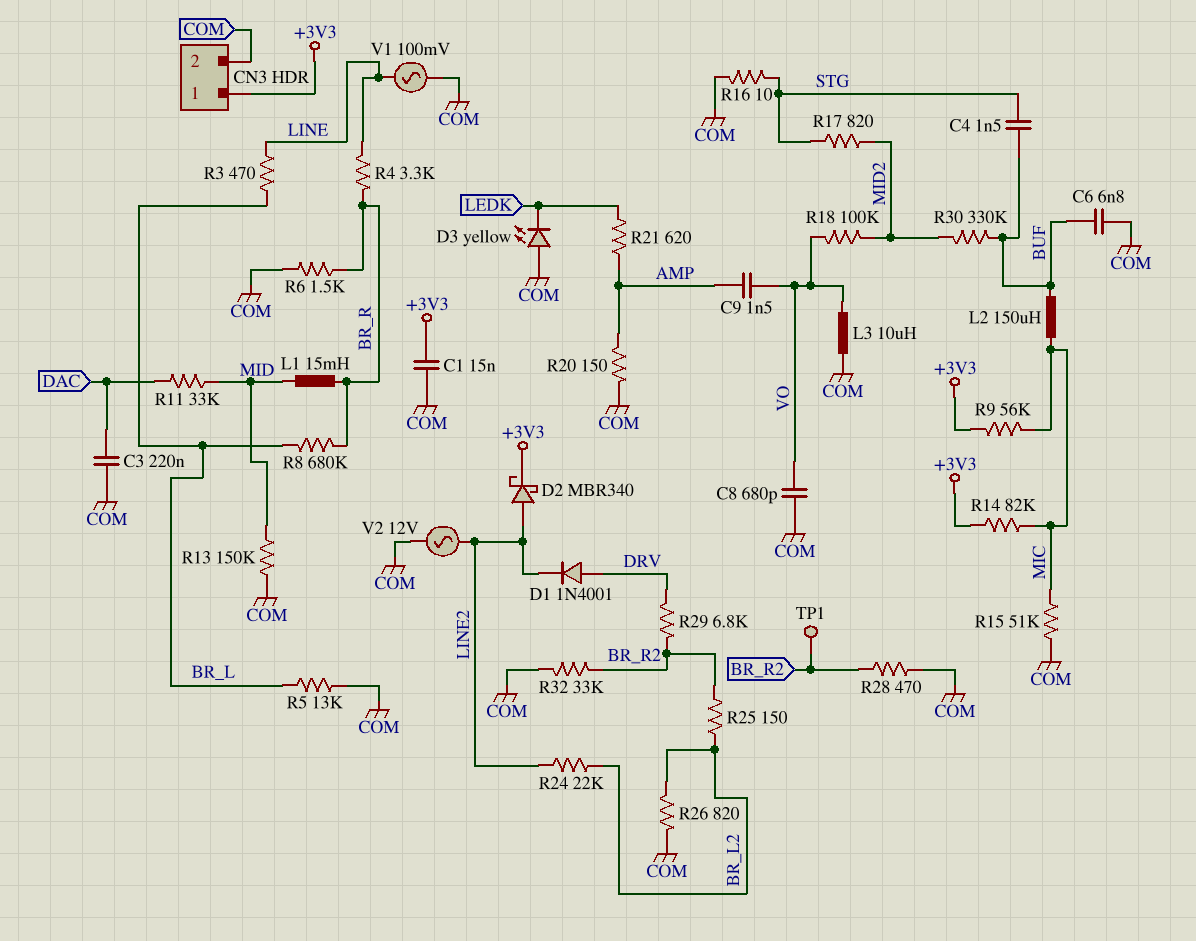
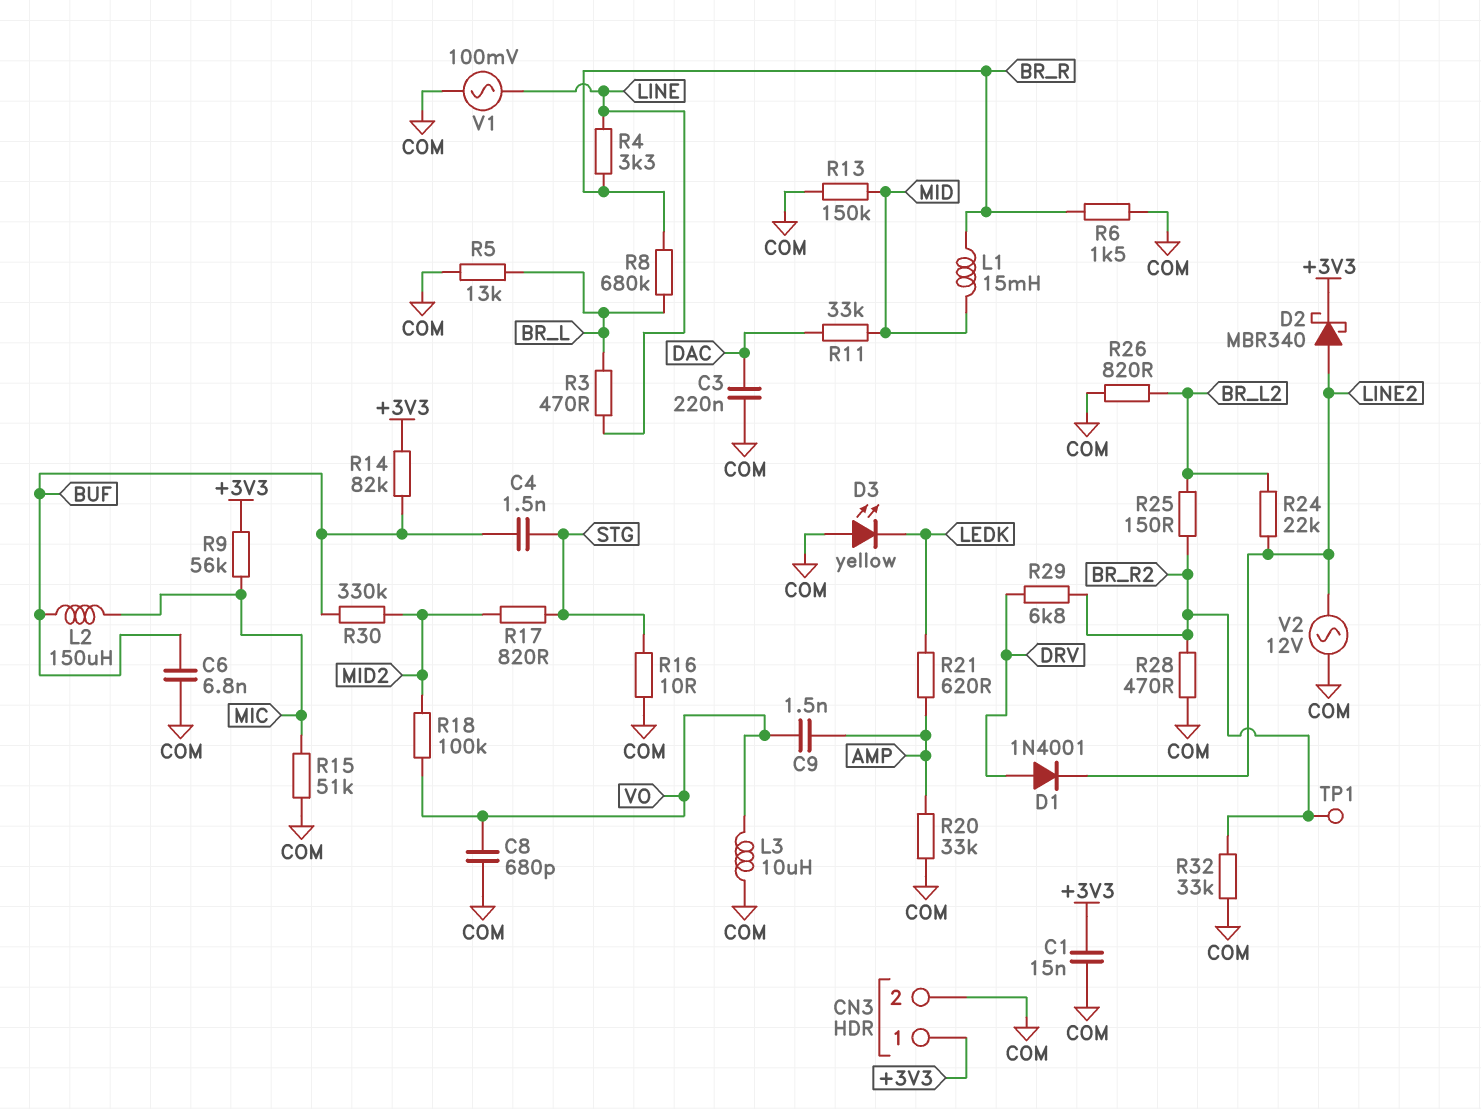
R14: 82k (+3V3, MIC) -> 82k (+3V3, BUF)
R20: 150 (AMP, COM) -> 33k (AMP, COM)

